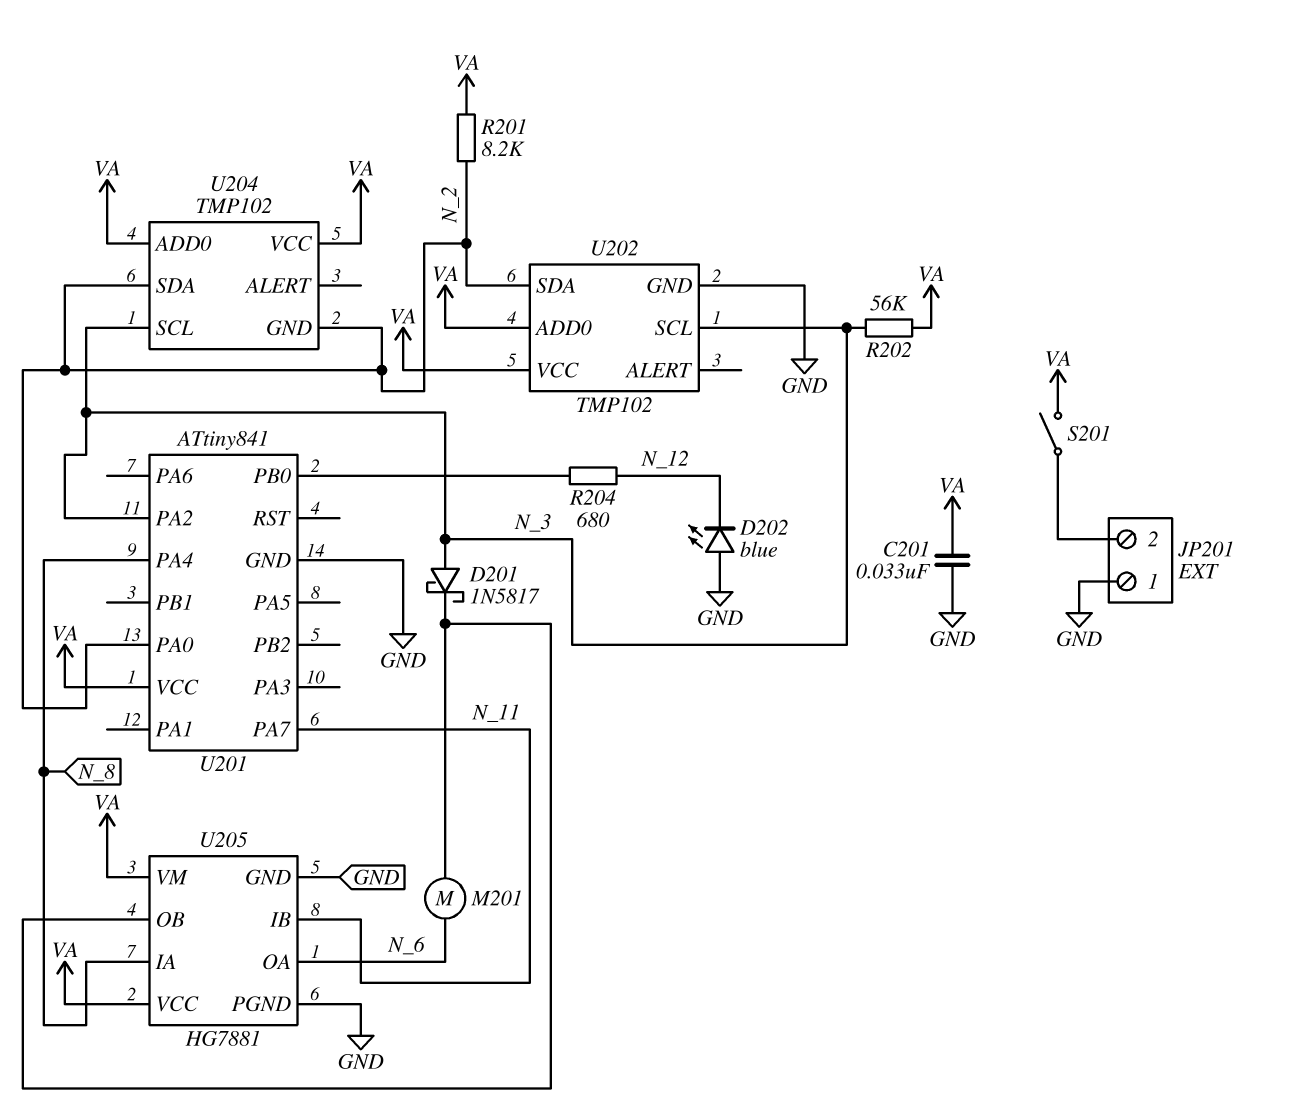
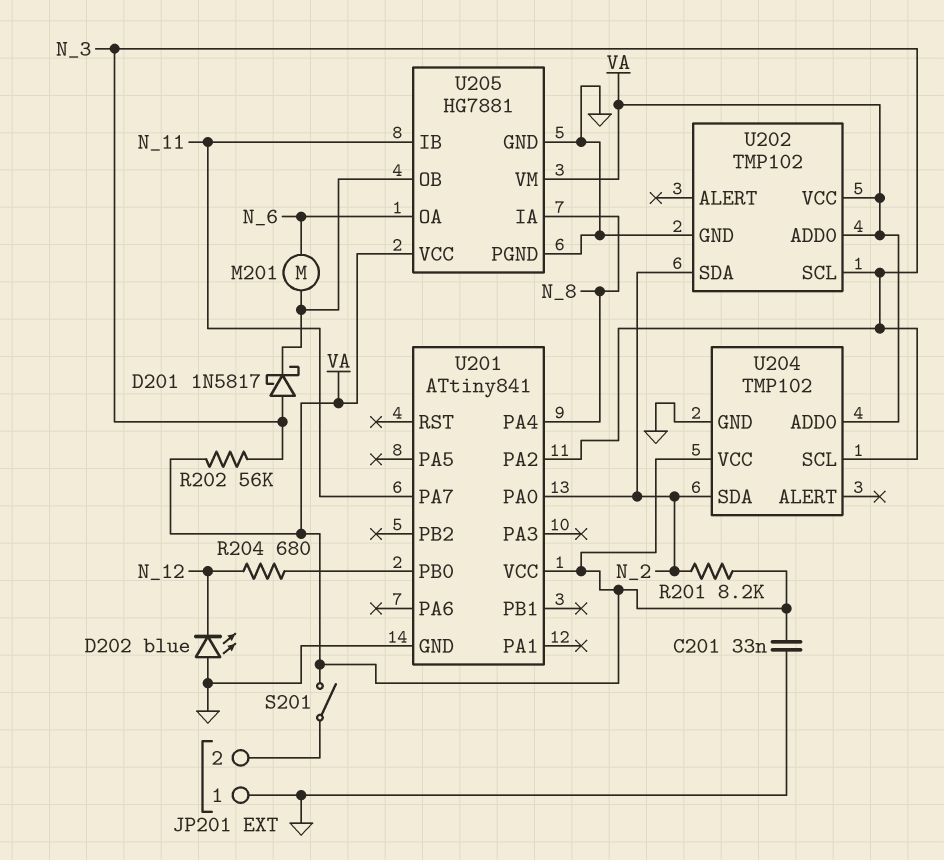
U204 pin GND: N_2 -> GND

